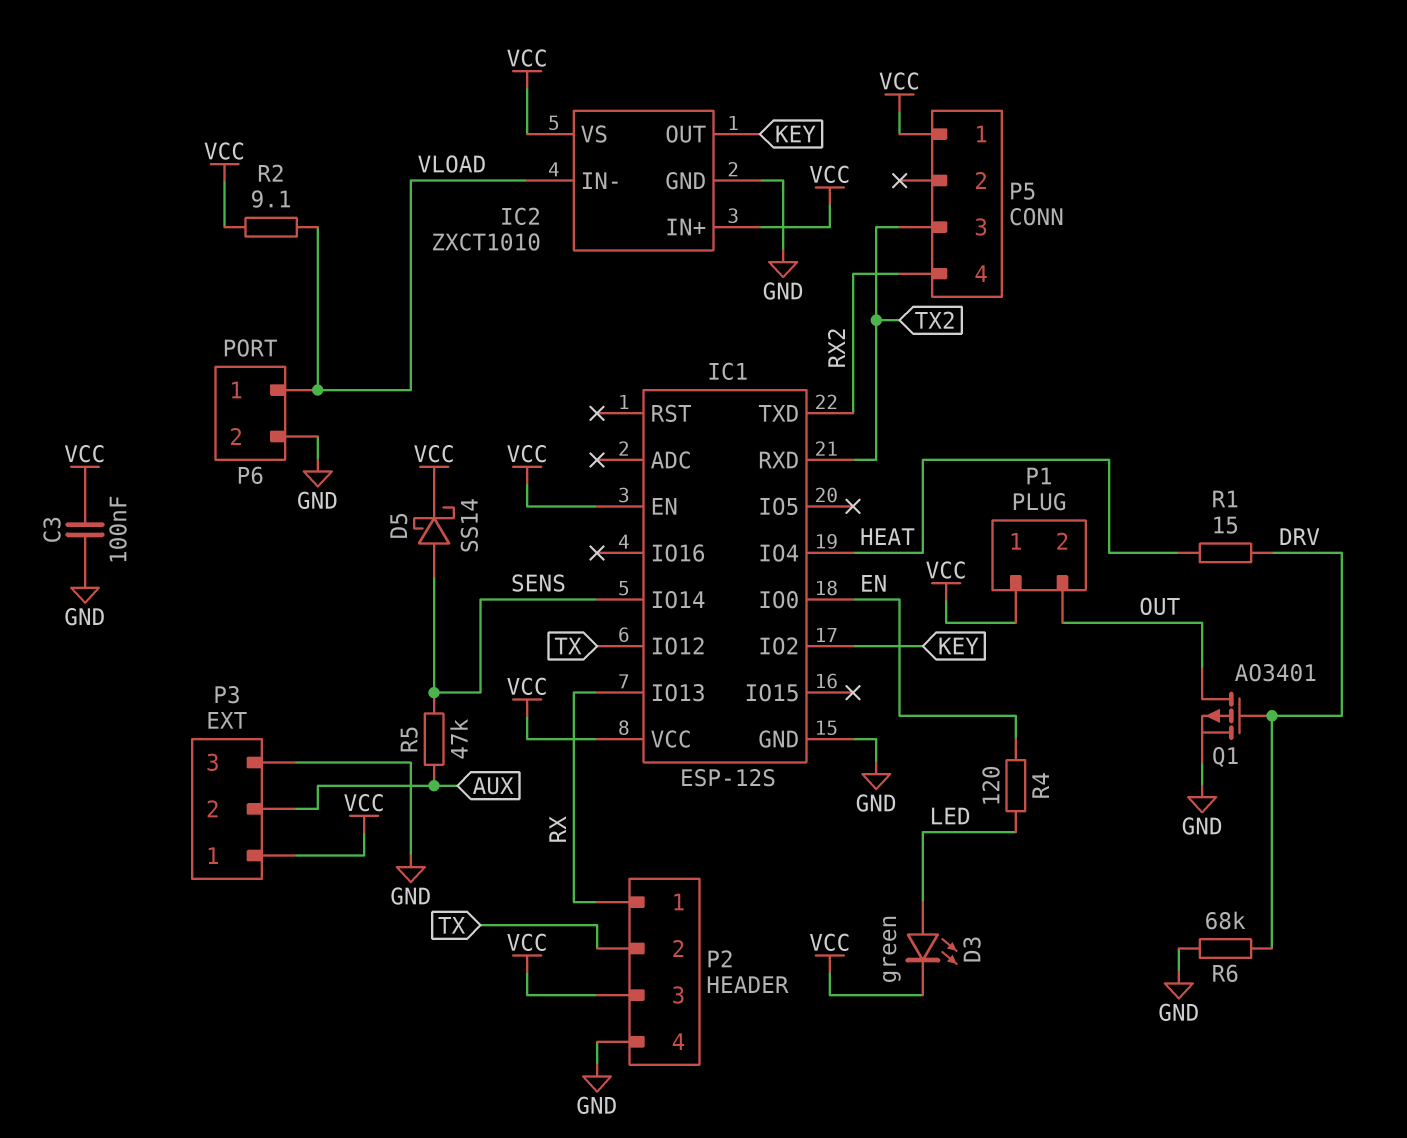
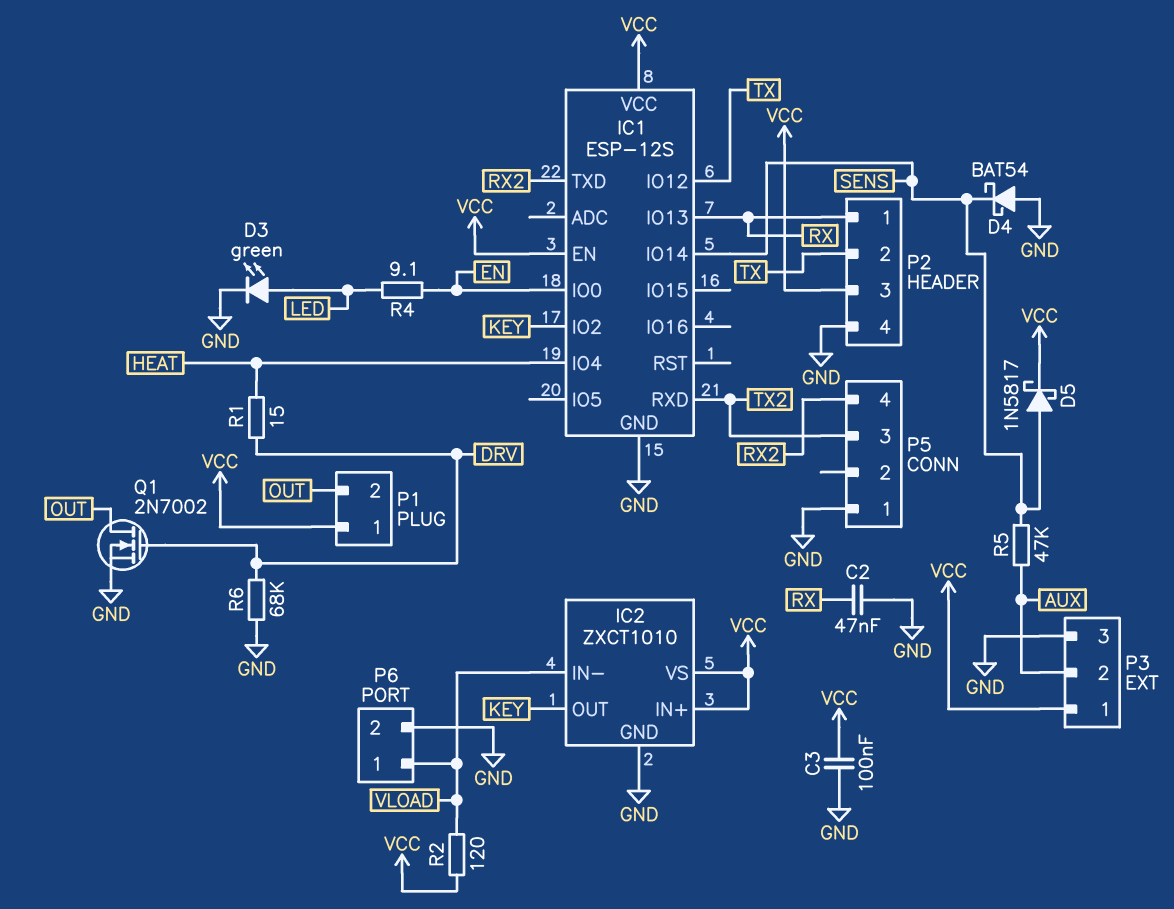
C2: none -> 47nF (GND, RX)
D3: LED green (A LED, K VCC) -> LED green (A LED, K GND)
D4: none -> schottky BAT54 (A GND, K SENS)
D5: schottky SS14 (A SENS, K VCC) -> schottky 1N5817 (A SENS, K VCC)
P5 pin 1: VCC -> GND
Q1: PMOS AO3401 (G DRV, D OUT, S GND) -> NMOS 2N7002 (G DRV, D OUT, S GND)
R2: 9.1 (VCC, VLOAD) -> 120 (VCC, VLOAD)
R4: 120 (EN, LED) -> 9.1 (EN, LED)

